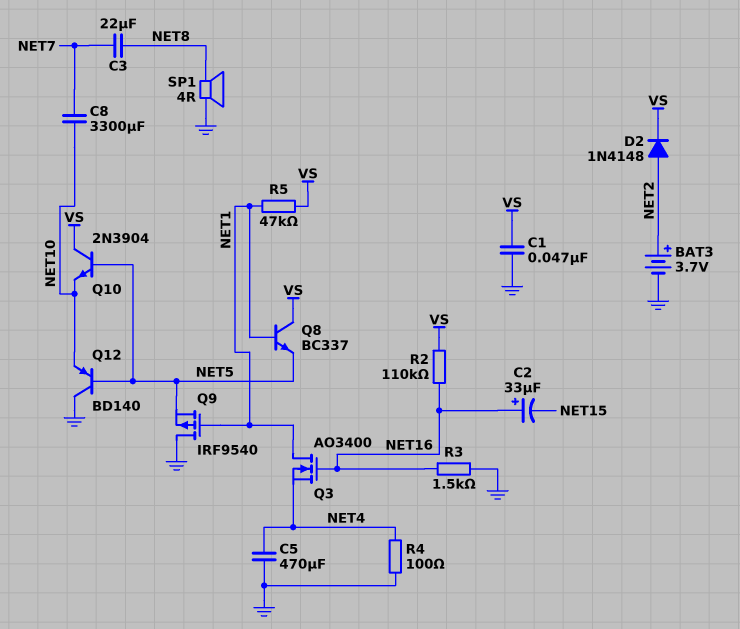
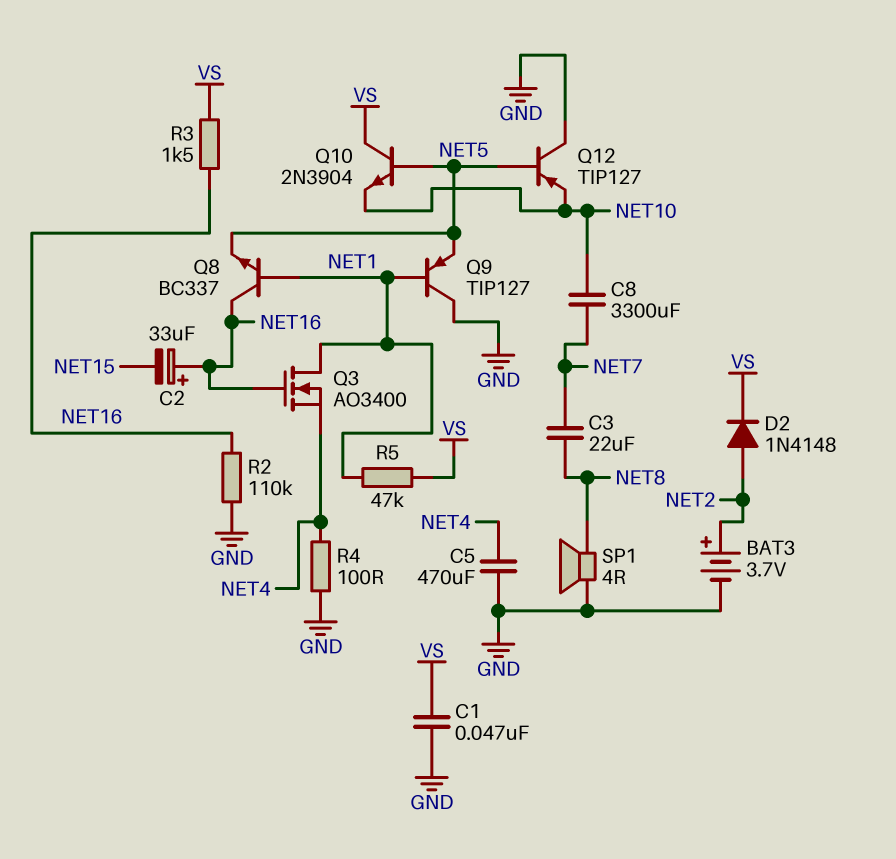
Q8: NPN BC337 (B NET1, C VS, E NET5) -> NPN BC337 (B NET1, C NET16, E NET5)
Q9: PMOS IRF9540 (G NET1, D GND, S NET5) -> PNP TIP127 (B NET1, C GND, E NET5)
Q12: PNP BD140 (B NET5, C GND, E NET10) -> PNP TIP127 (B NET5, C GND, E NET10)
R2: 110k (NET16, VS) -> 110k (GND, NET16)
R3: 1.5k (GND, NET16) -> 1.5k (NET16, VS)

